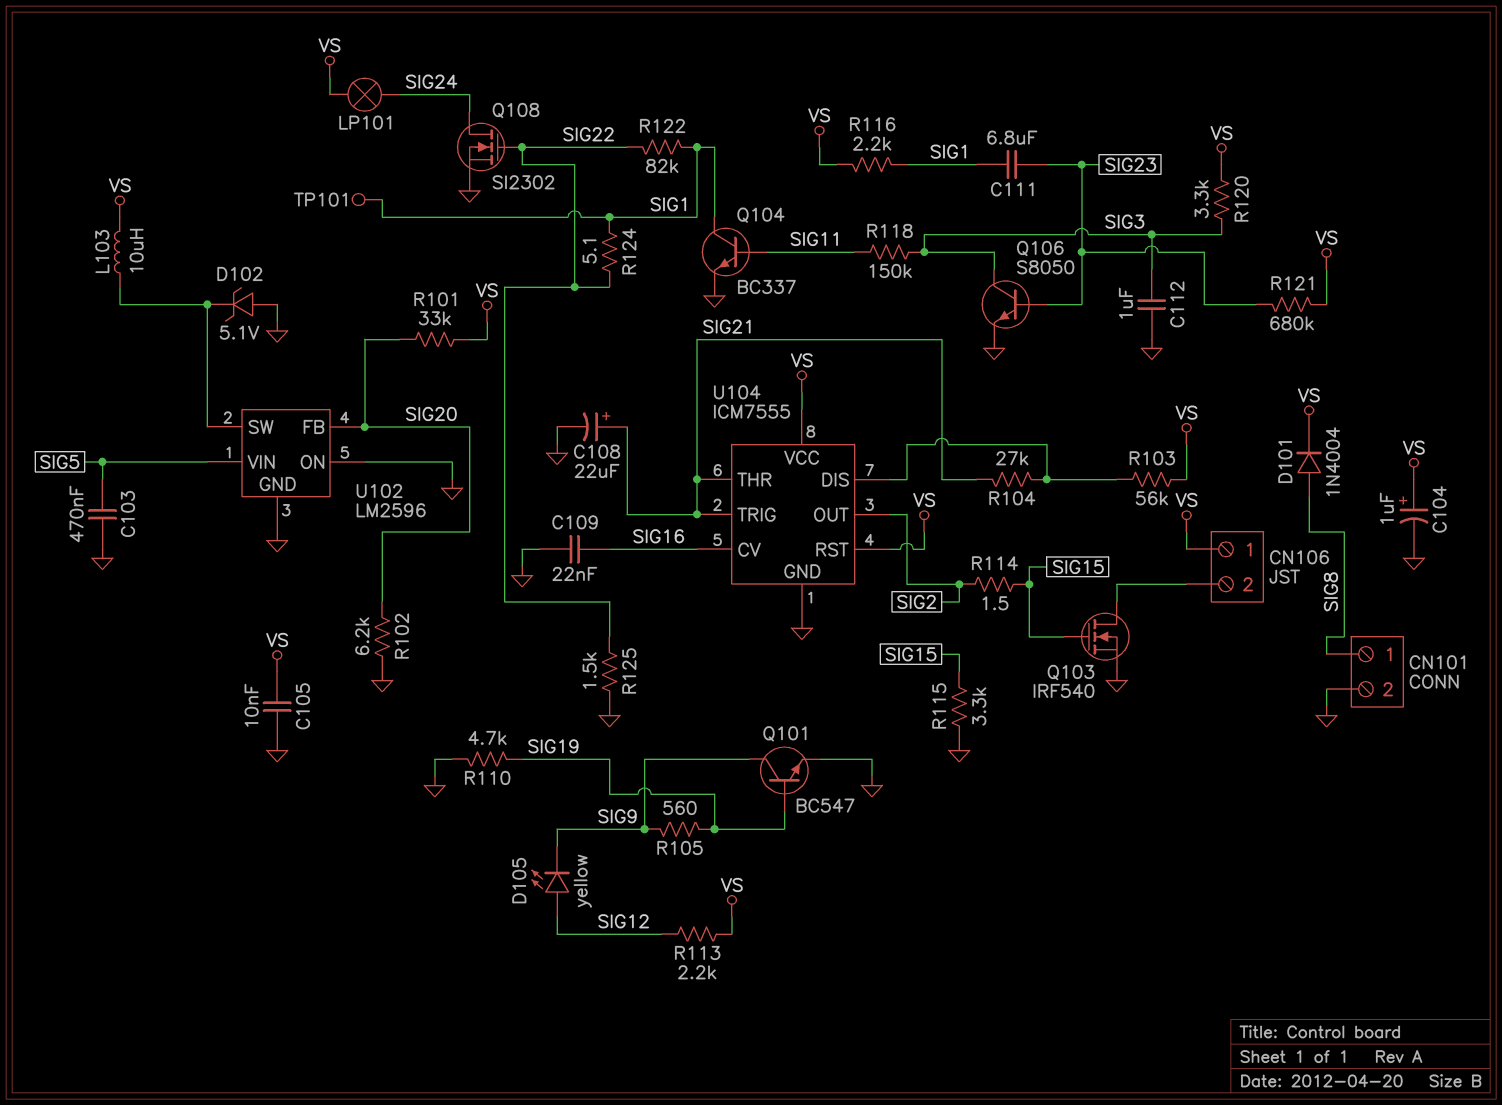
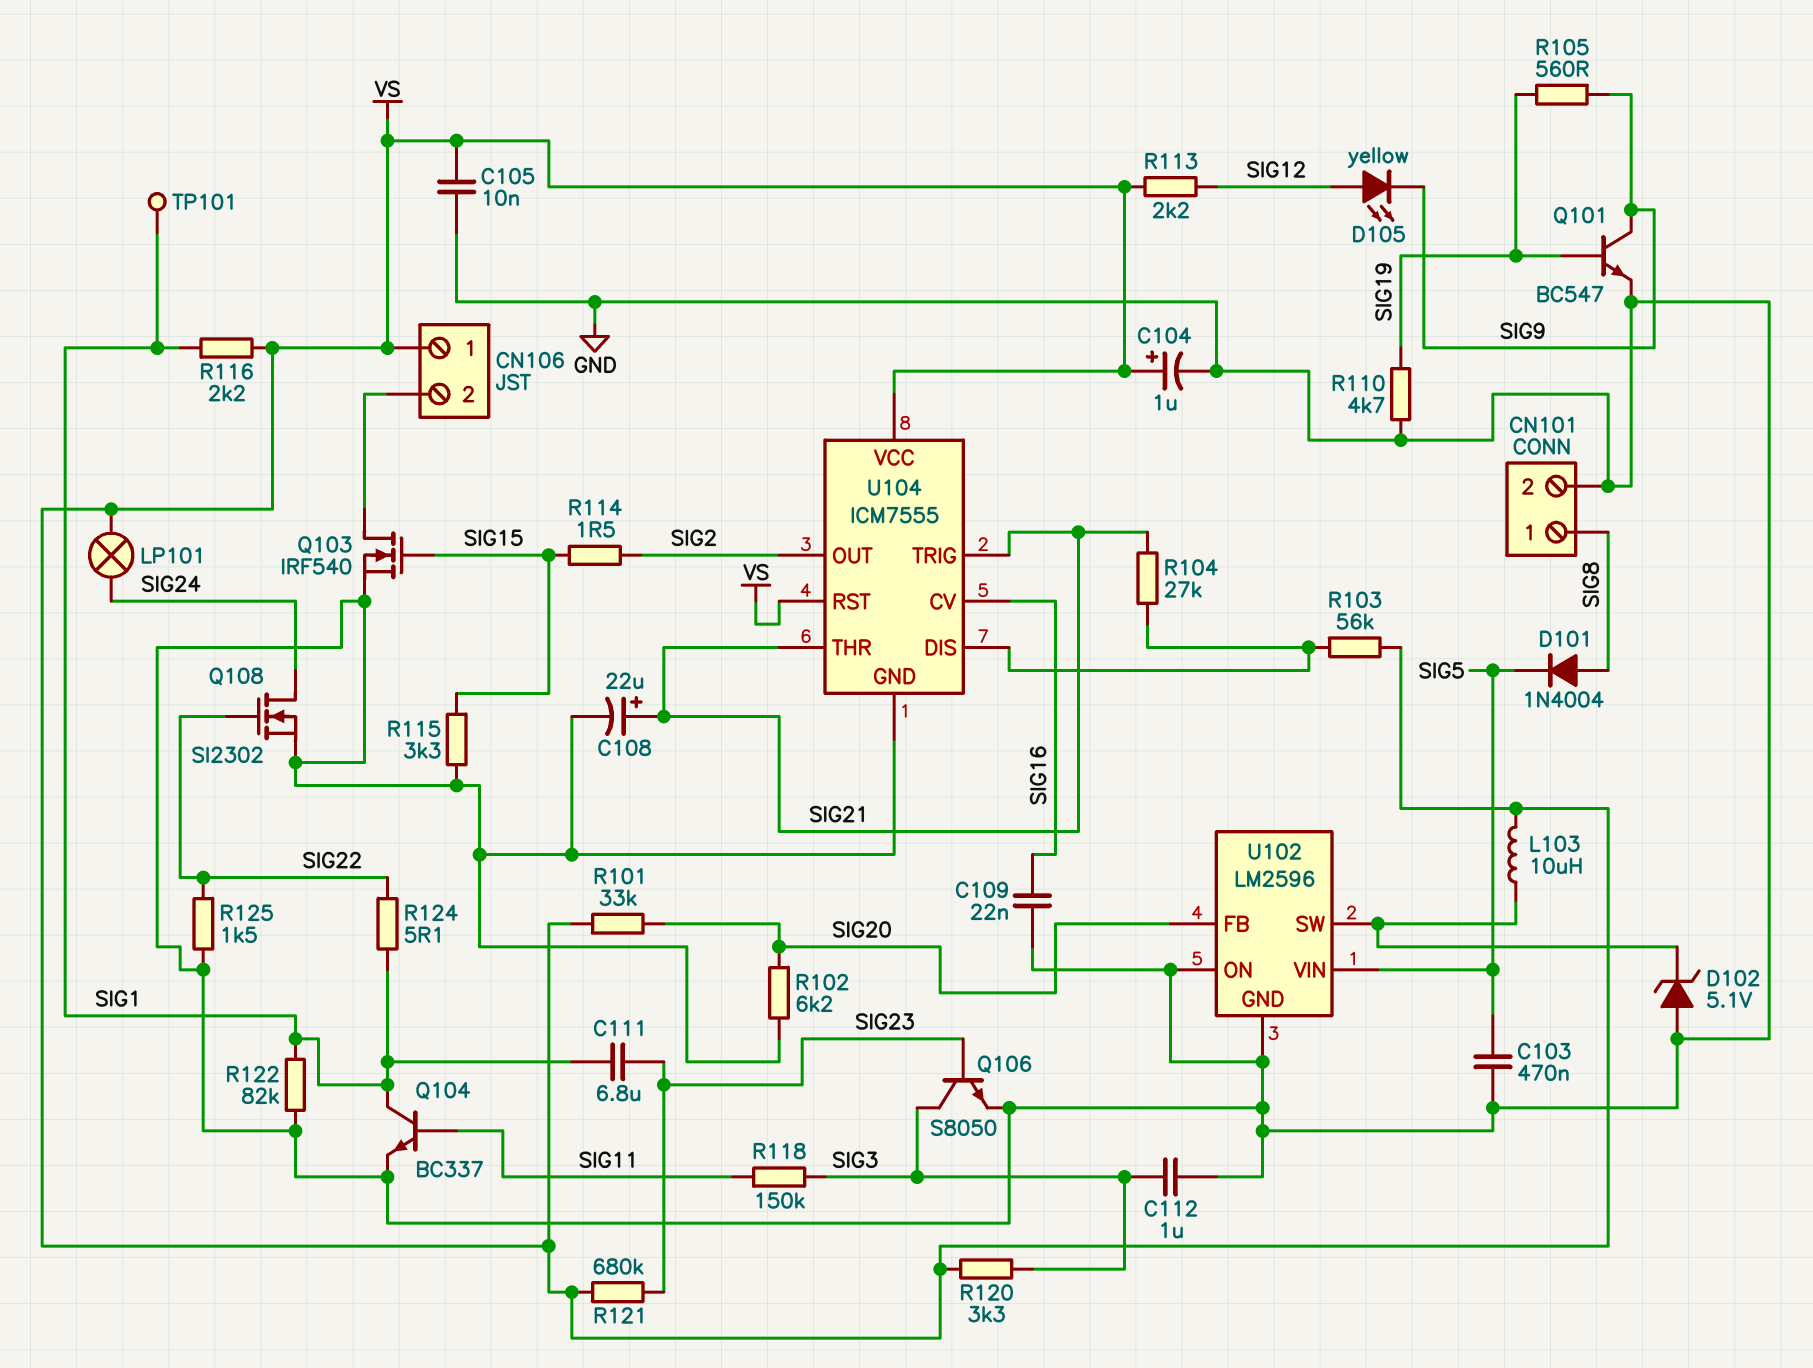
D101: diode 1N4004 (A SIG8, K VS) -> diode 1N4004 (A SIG8, K SIG5)
R122: 82k (SIG1, SIG22) -> 82k (GND, SIG1)

